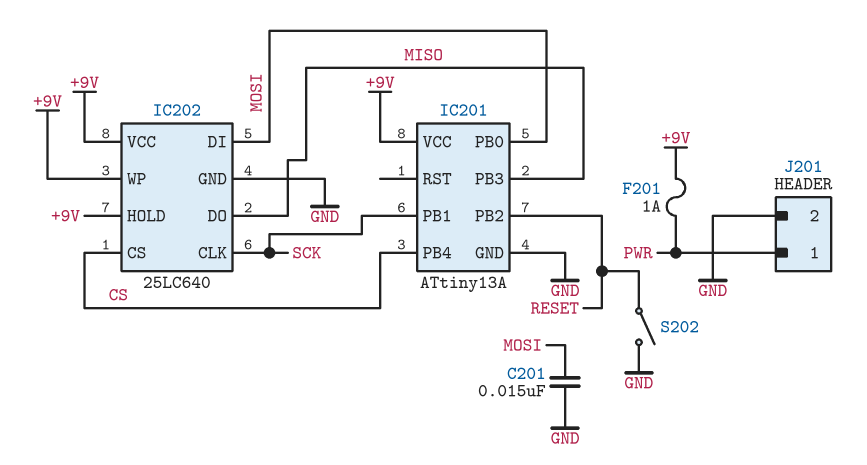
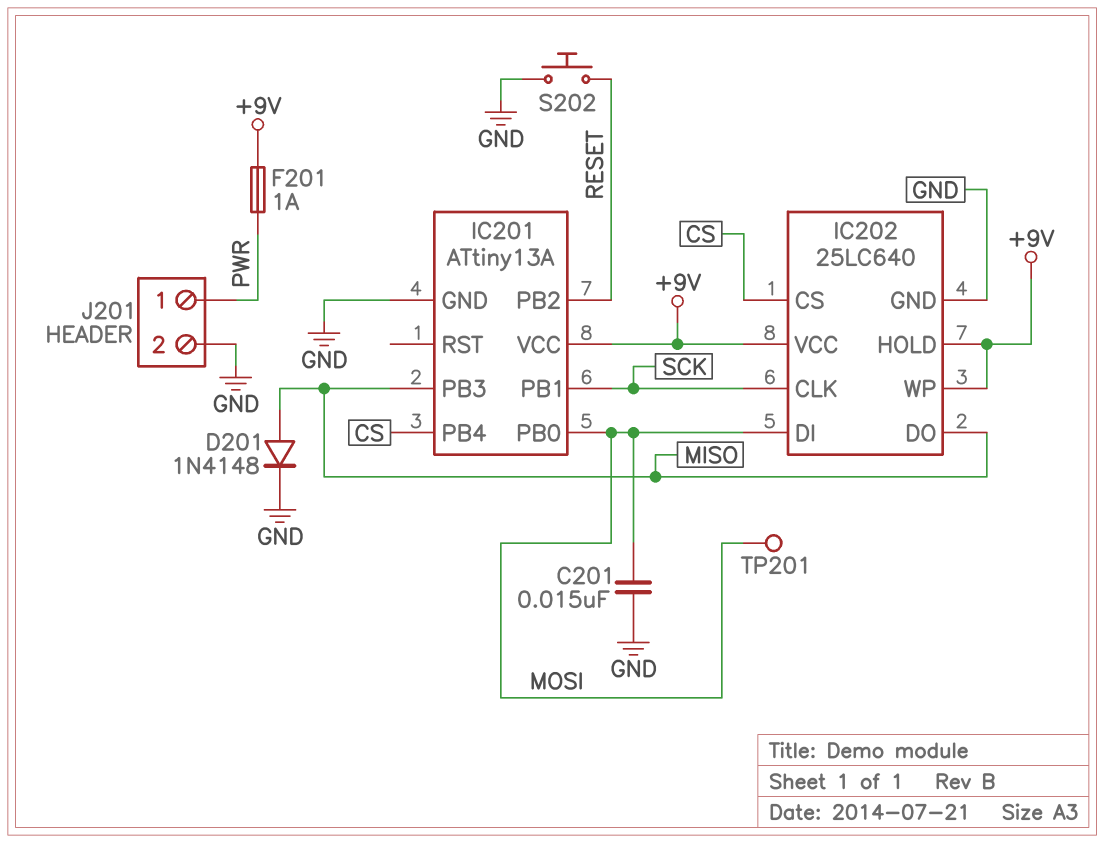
D201: none -> diode 1N4148 (A MISO, K GND)
S202: switch (GND, RESET) -> button (GND, RESET)
TP201: none -> test point (MOSI)

